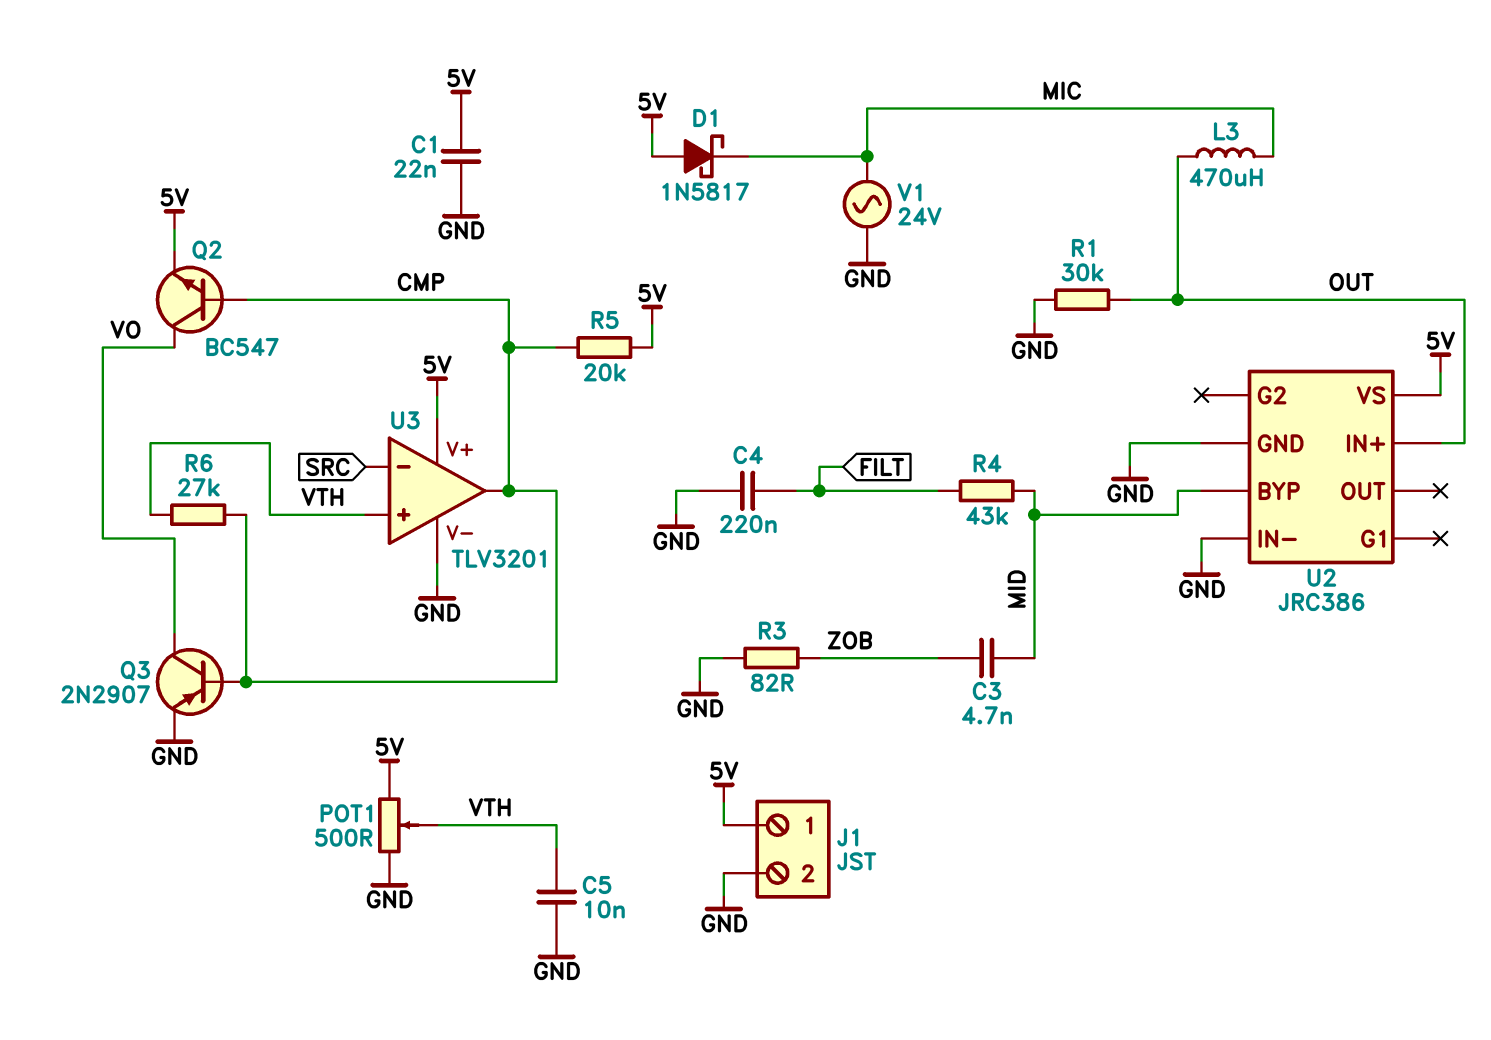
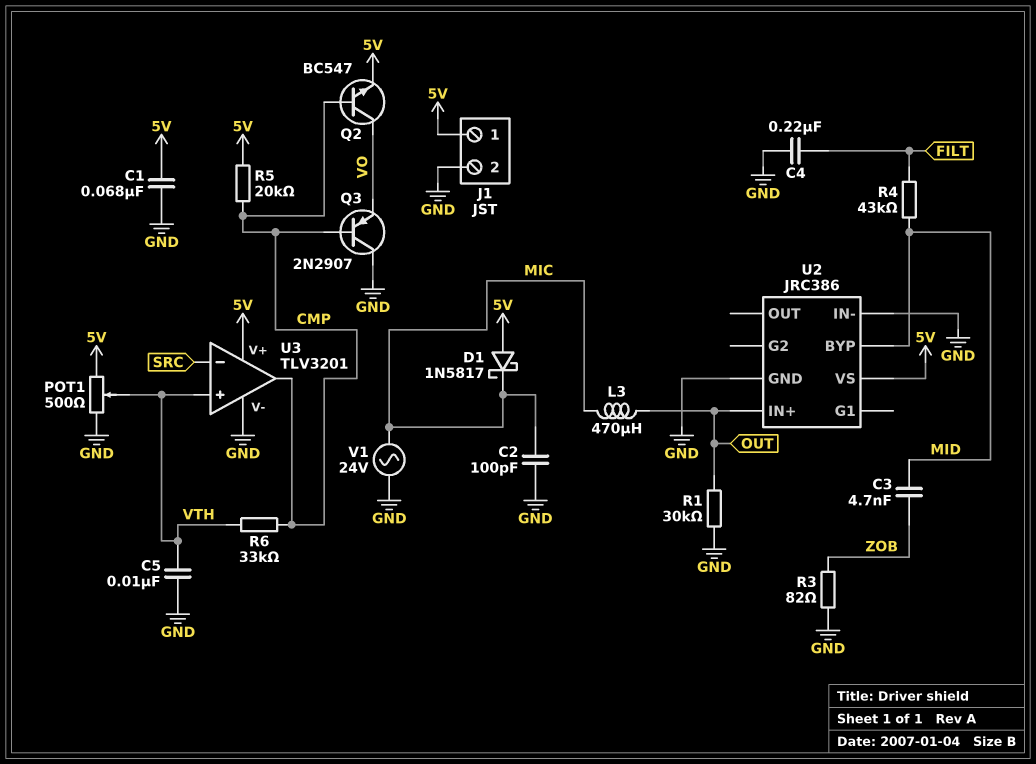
C1: 22nF (5V, GND) -> 68nF (5V, GND)
C2: none -> 100pF (GND, MIC)
Q3: PNP 2N2907 (B CMP, C VO, E GND) -> PNP 2N2907 (B CMP, C GND, E VO)
R6: 27k (CMP, VTH) -> 33k (CMP, VTH)

